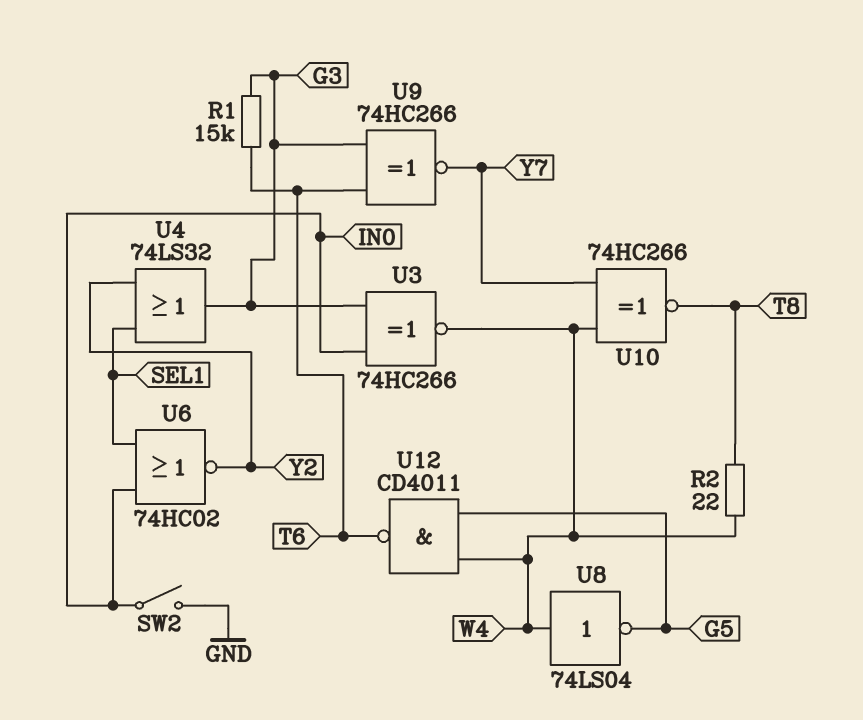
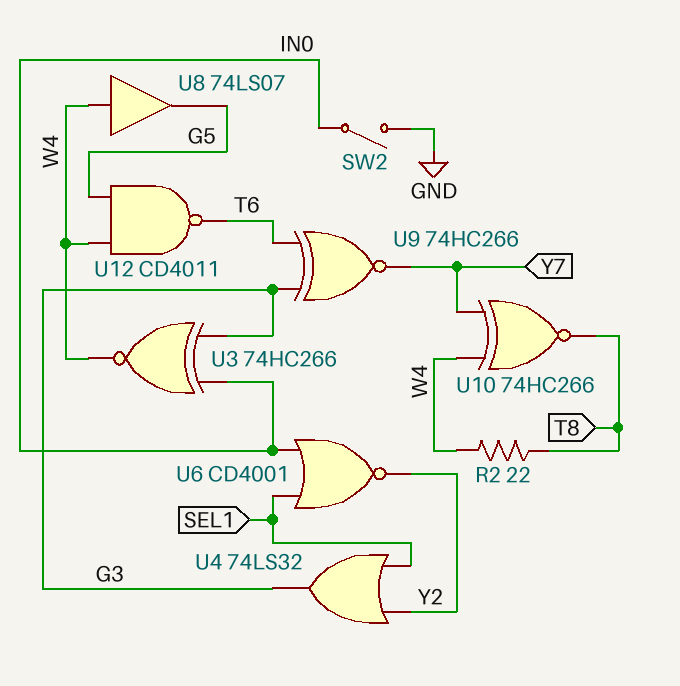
R1: 15k (G3, T6) -> none
U6: NOR 74HC02 (in IN0, in SEL1, out Y2) -> NOR CD4001 (in IN0, in SEL1, out Y2)
U8: NOT 74LS04 (in W4, out G5) -> buffer 74LS07 (in W4, out G5)

